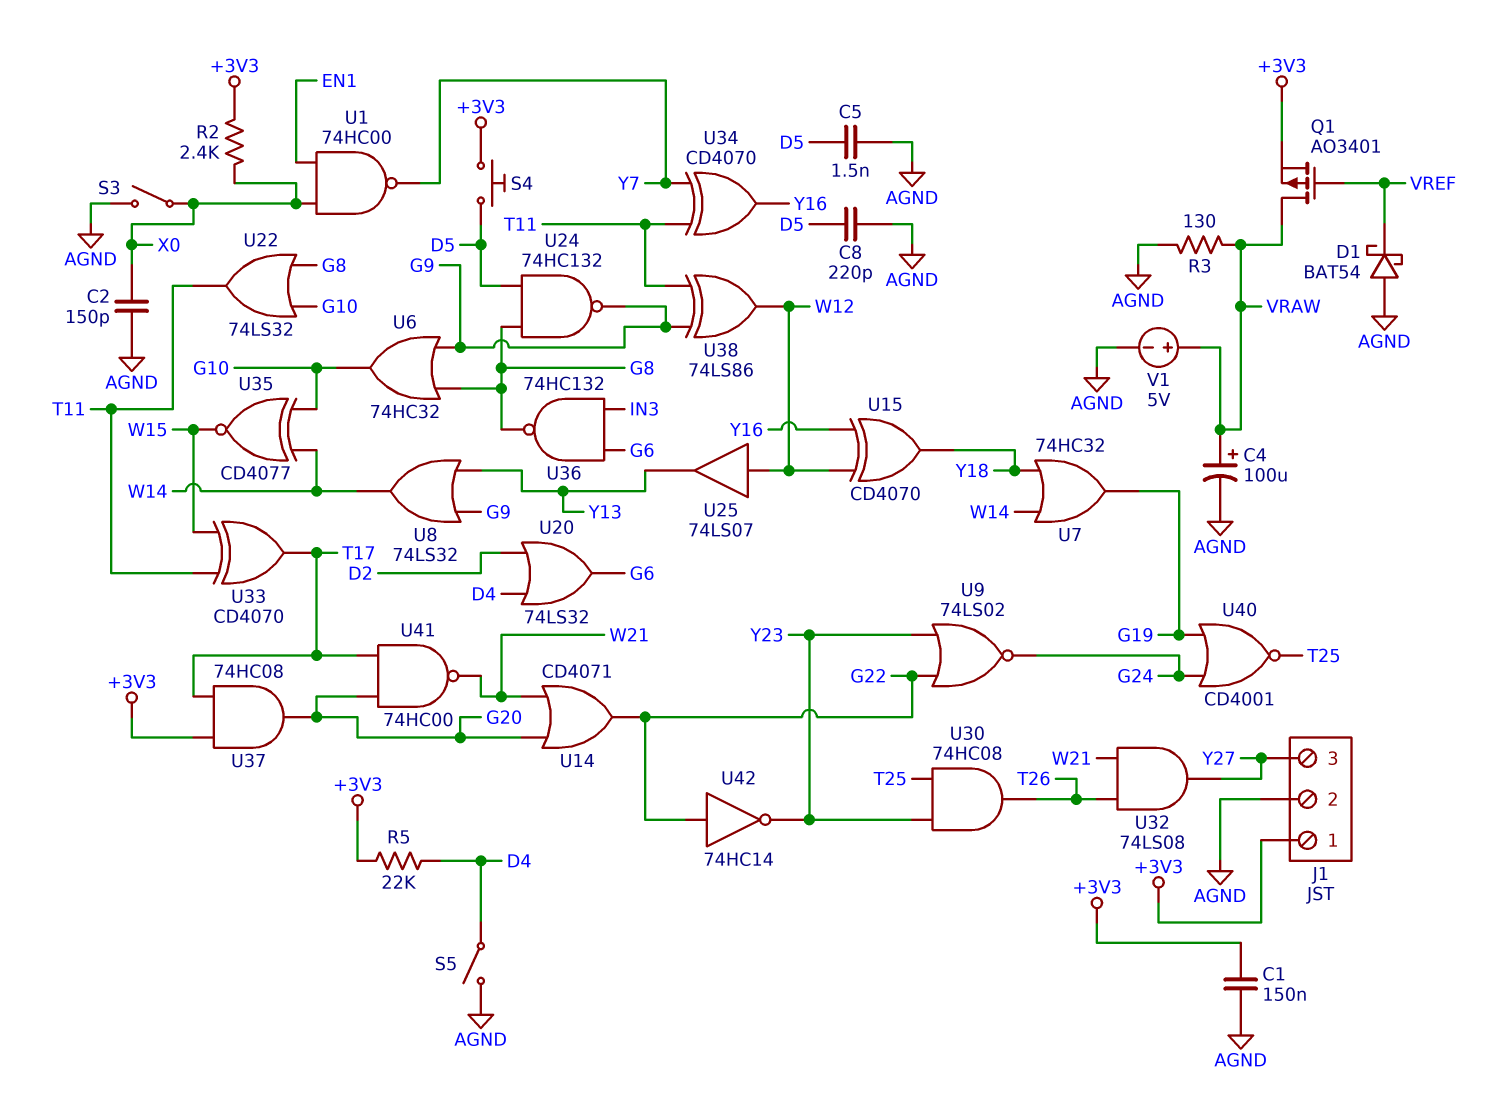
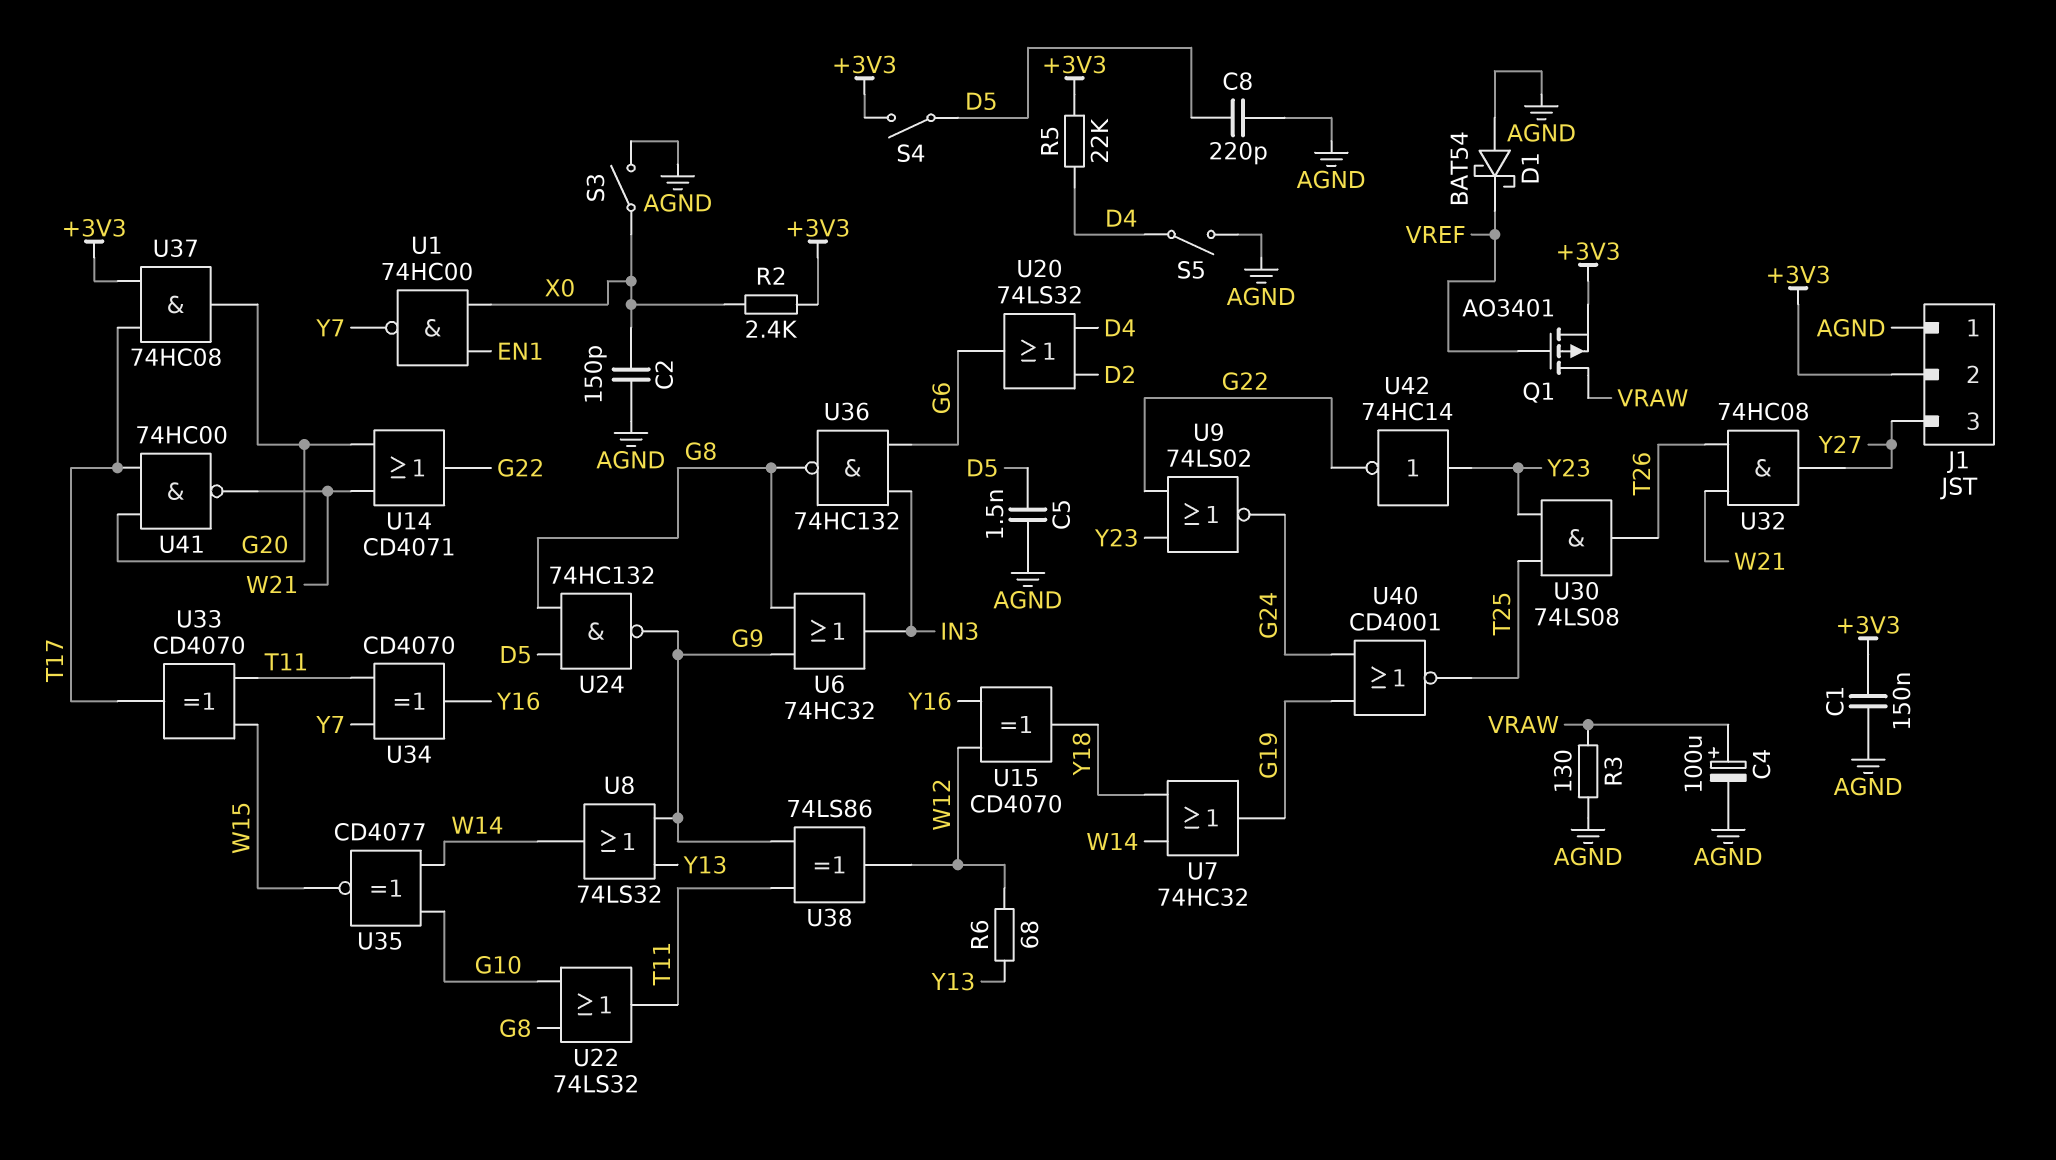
J1 pin 1: +3V3 -> AGND
J1 pin 2: AGND -> +3V3
R6: none -> 68 (W12, Y13)
S4: button (+3V3, D5) -> switch (+3V3, D5)
U6: OR 74HC32 (in G8, in G9, out G10) -> OR 74HC32 (in G8, in G9, out IN3)
U25: buffer 74LS07 (in W12, out Y13) -> none
U30: AND 74HC08 (in T25, in Y23, out T26) -> AND 74LS08 (in T25, in Y23, out T26)
U32: AND 74LS08 (in T26, in W21, out Y27) -> AND 74HC08 (in T26, in W21, out Y27)
U42: NOT 74HC14 (in G22, out Y23) -> NOT 74HC14 (in Y23, out G22)
V1: 5V (plus VRAW, minus AGND) -> none

